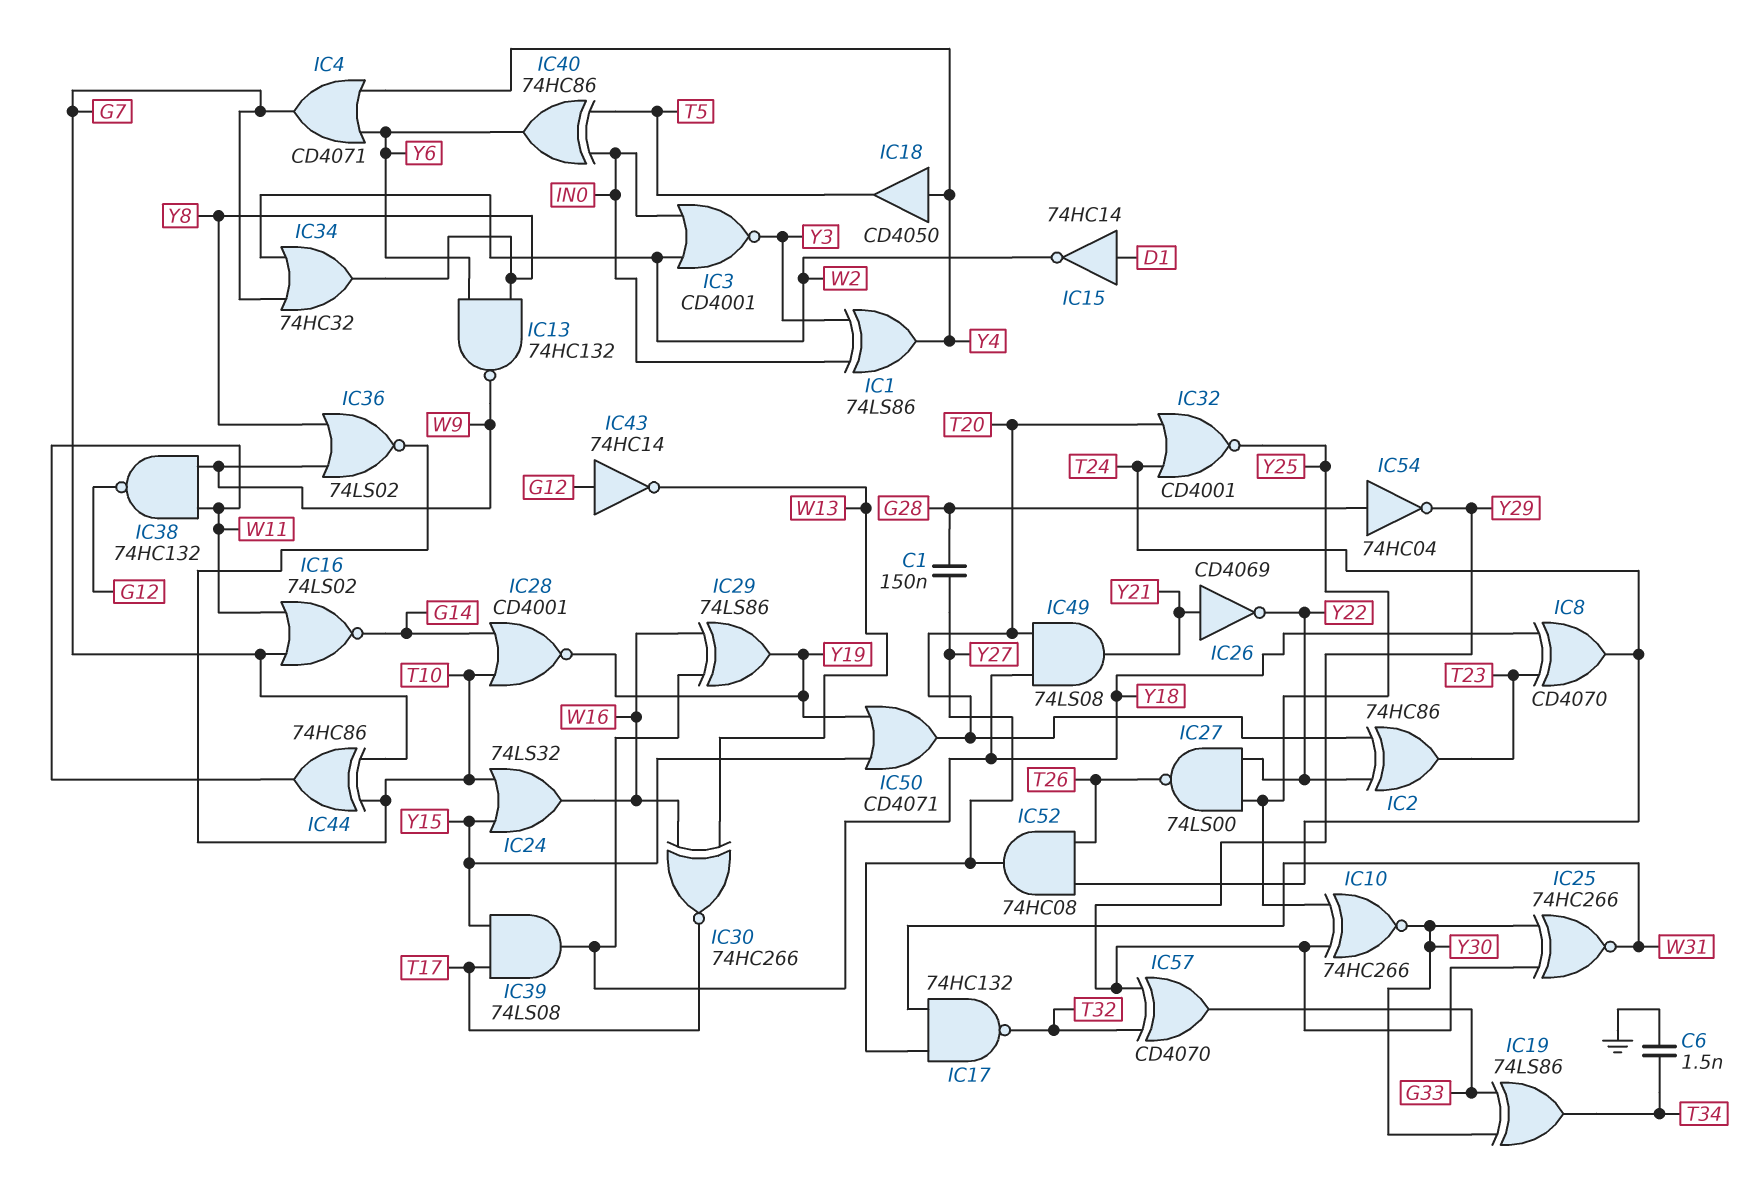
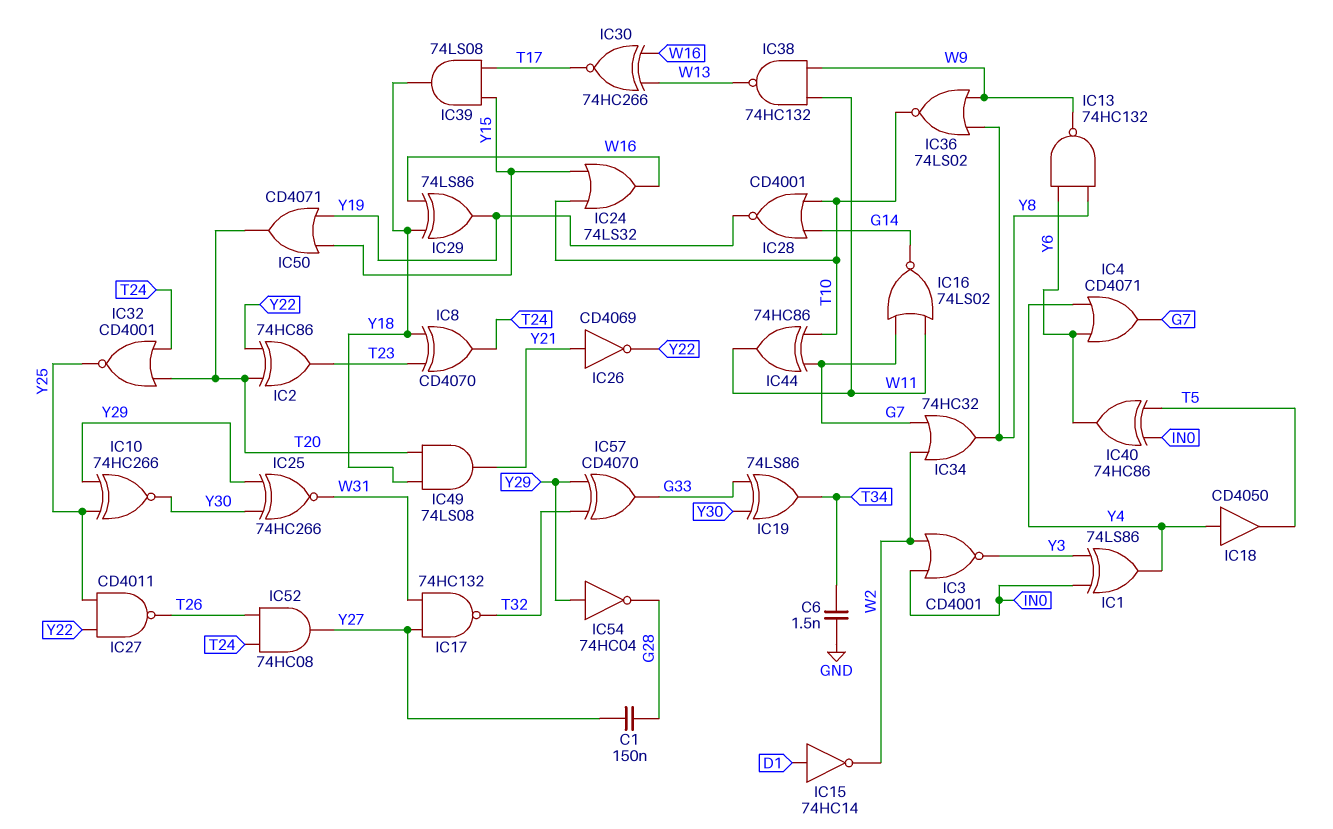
IC27: NAND 74LS00 (in Y22, in Y25, out T26) -> NAND CD4011 (in Y22, in Y25, out T26)
IC38: NAND 74HC132 (in W9, in W11, out G12) -> NAND 74HC132 (in W9, in W11, out W13)
IC43: NOT 74HC14 (in G12, out W13) -> none
IC54: NOT 74HC04 (in G28, out Y29) -> NOT 74HC04 (in Y29, out G28)

